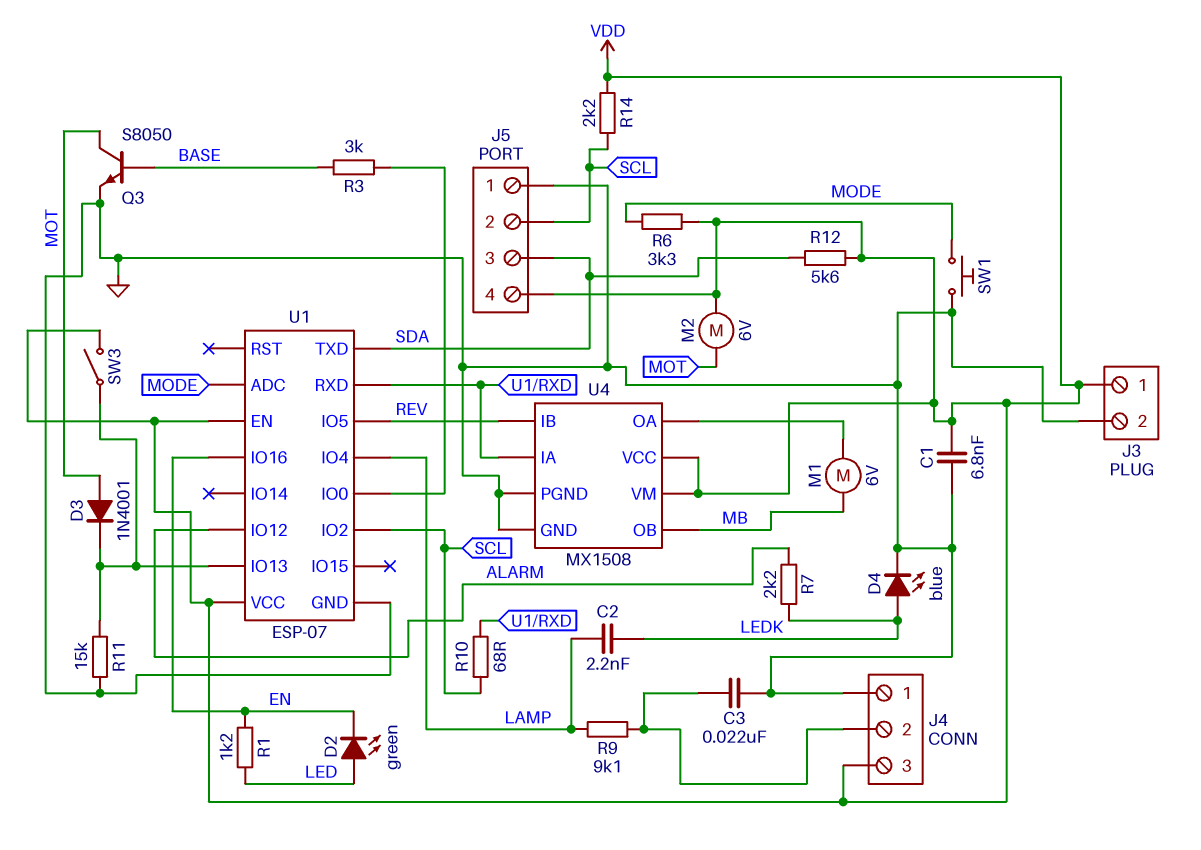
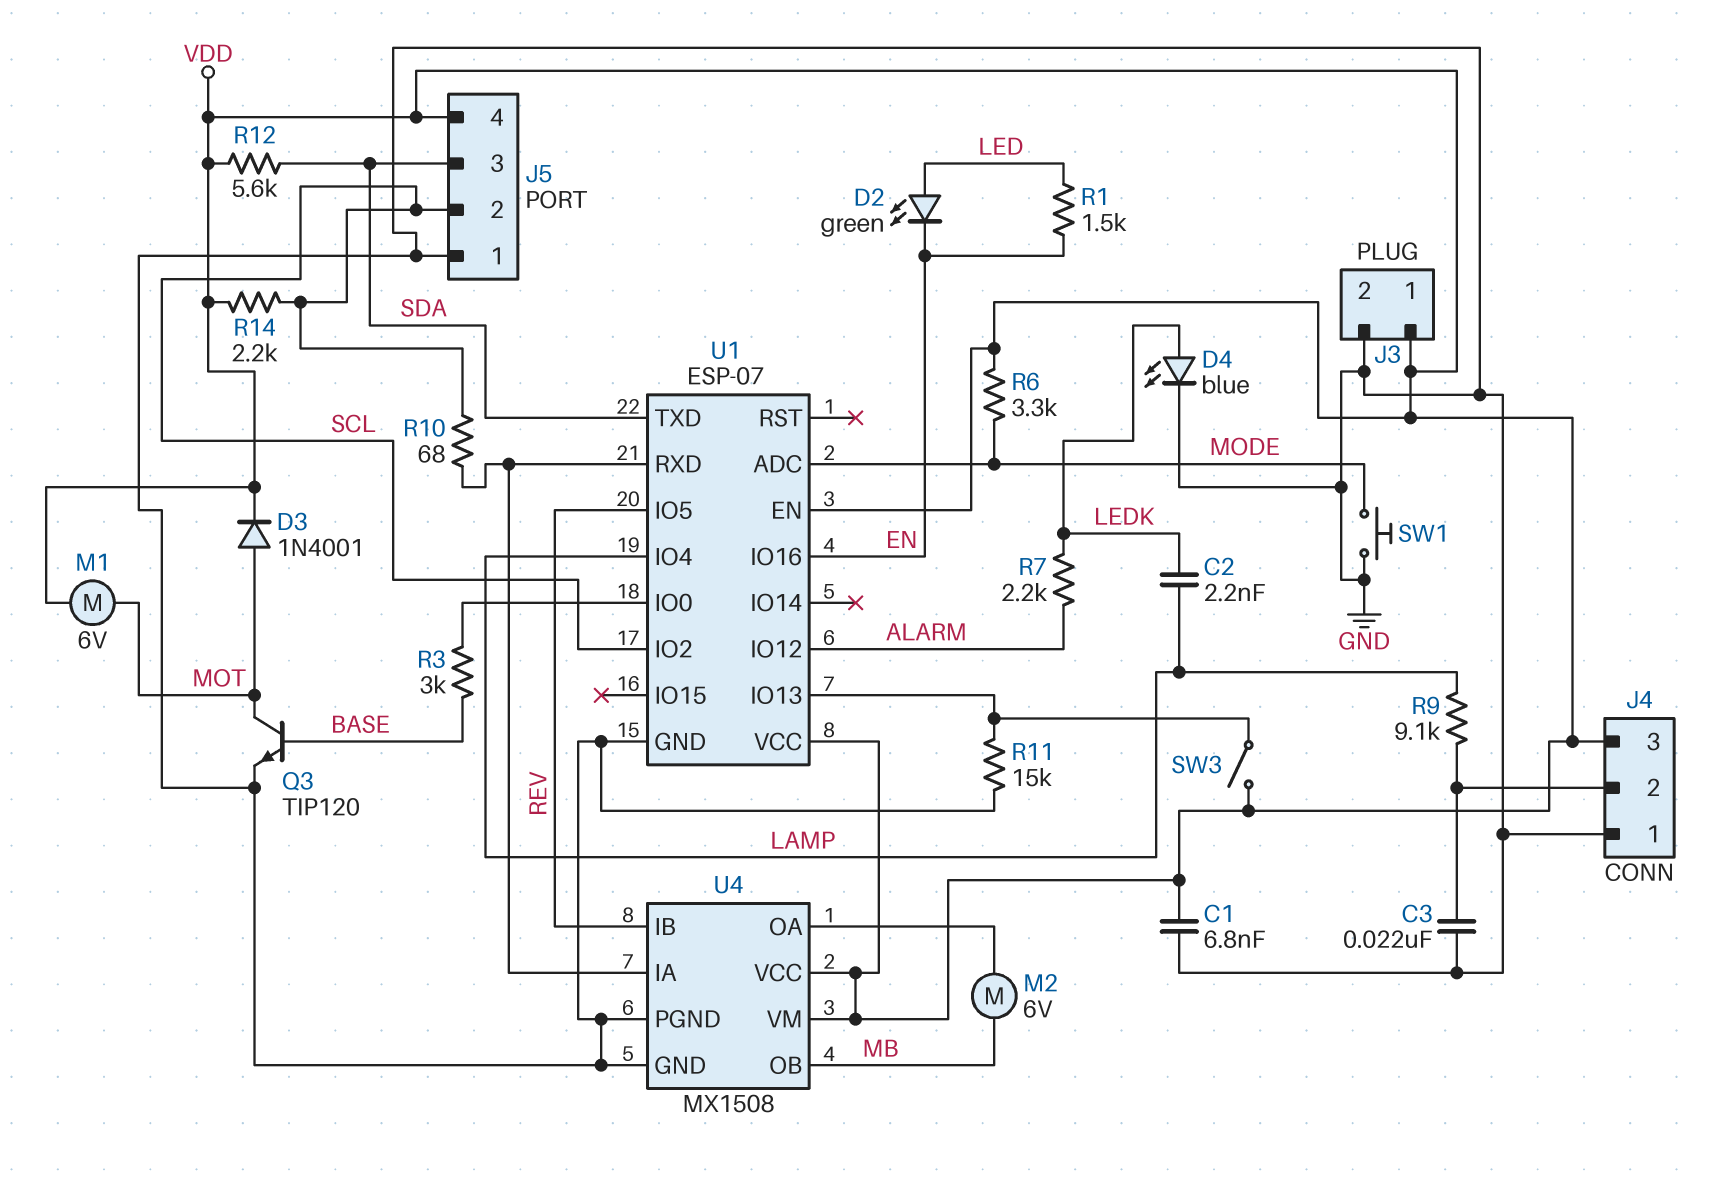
D3: diode 1N4001 (A MOT, K U1/IO13) -> diode 1N4001 (A MOT, K VDD)
M1: motor 6V (MB, U4/OA) -> motor 6V (MOT, VDD)
M2: motor 6V (MOT, VDD) -> motor 6V (MB, U4/OA)
Q3: NPN S8050 (B BASE, C MOT, E GND) -> NPN TIP120 (B BASE, C MOT, E GND)
R1: 1.2k (EN, LED) -> 1.5k (EN, LED)

